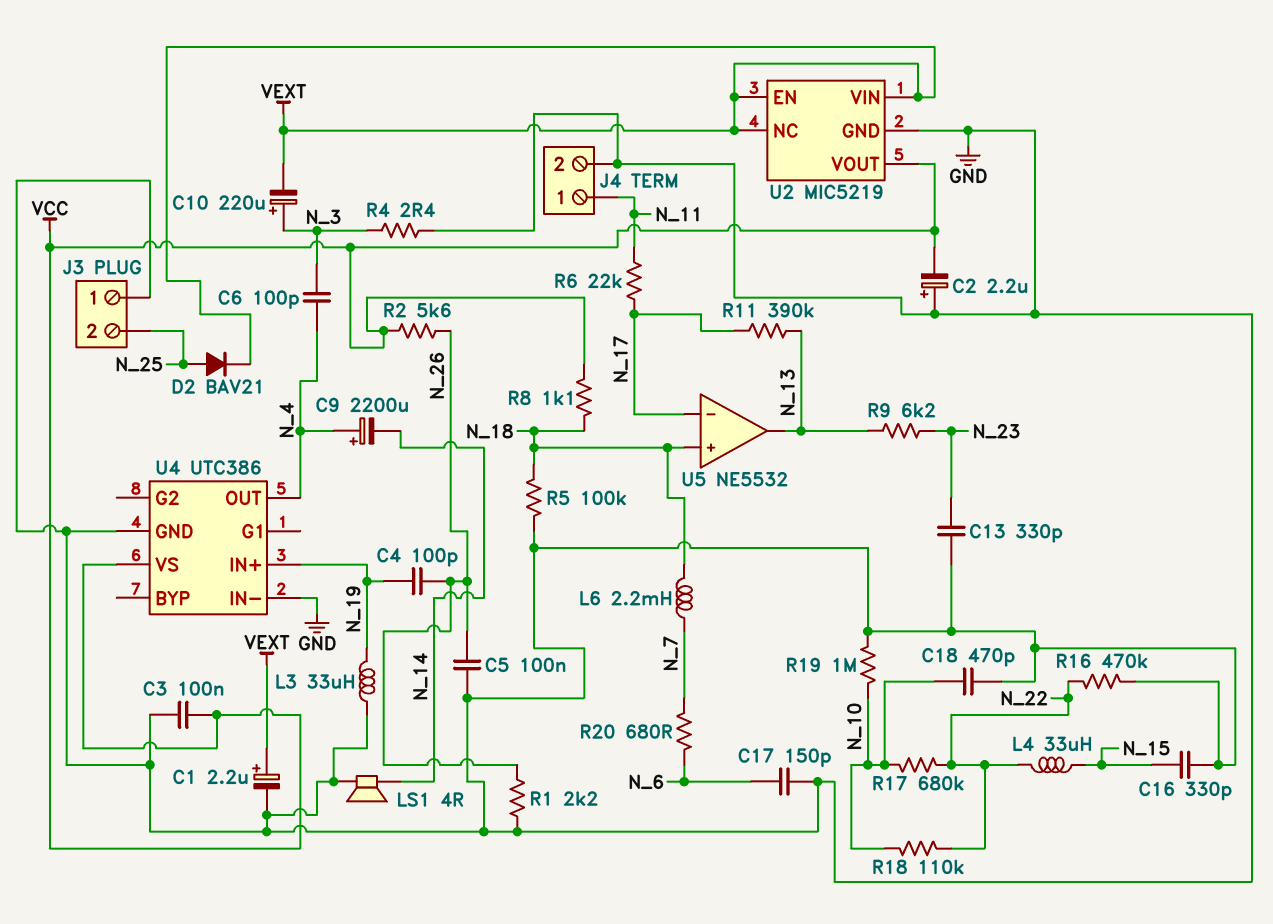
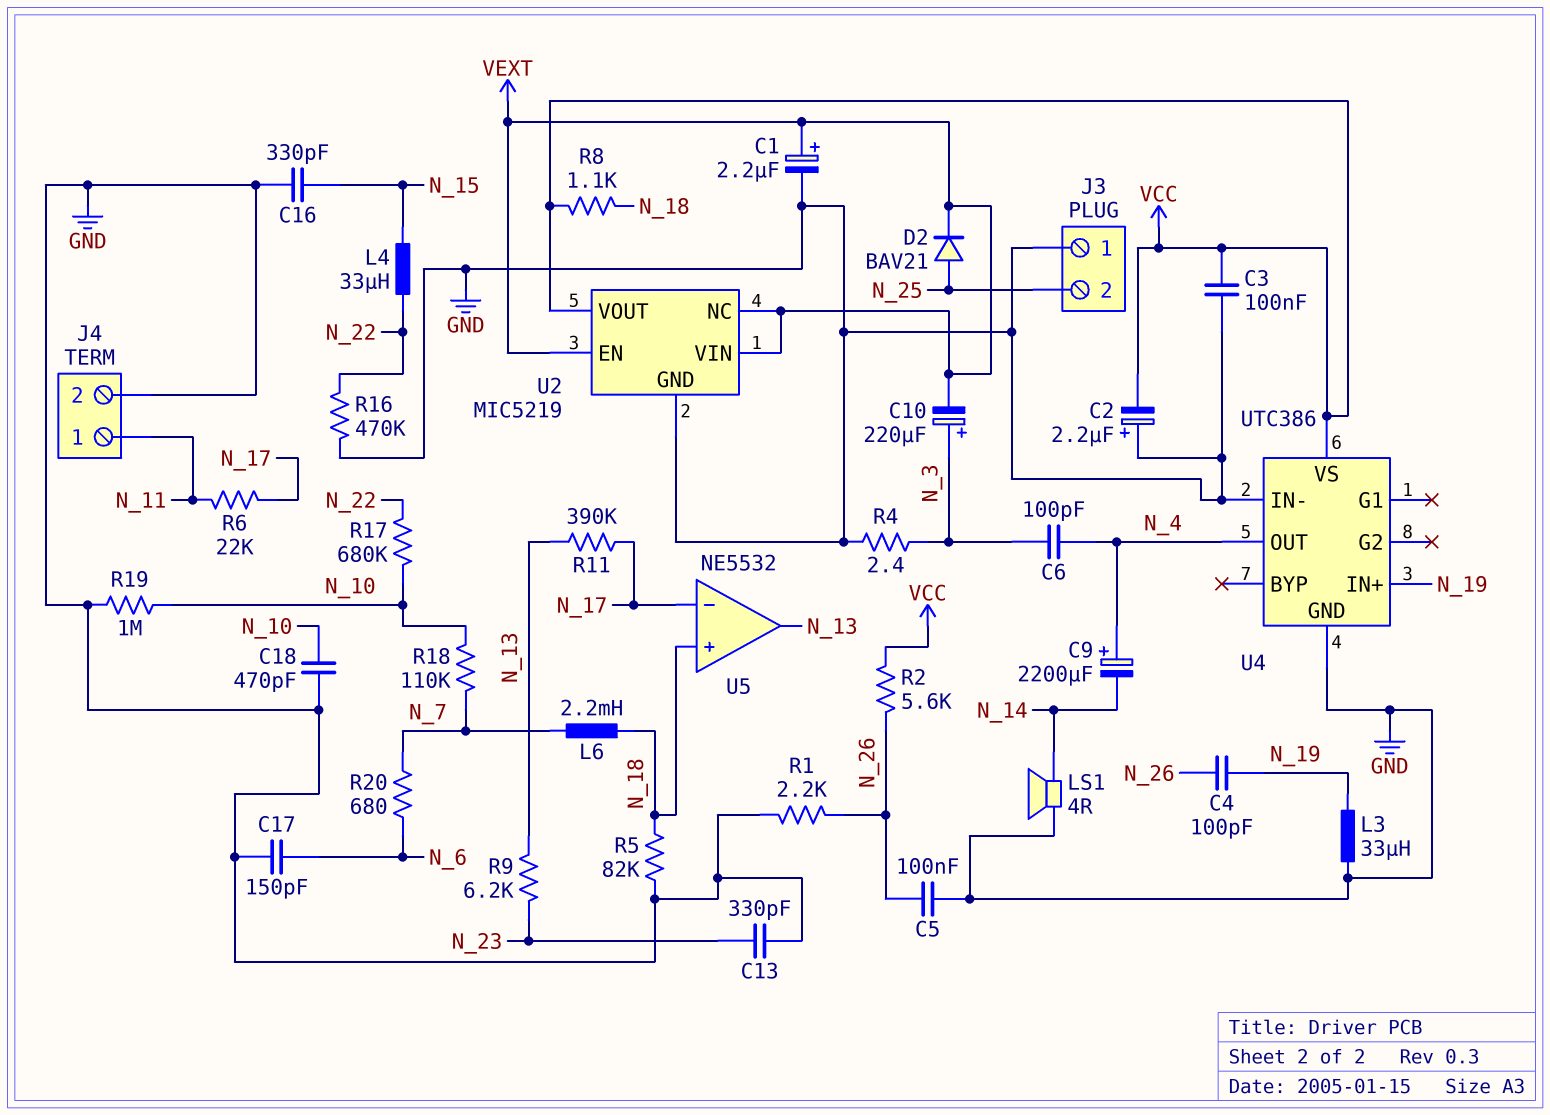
R5: 100k (GND, N_18) -> 82k (GND, N_18)
R18: 110k (N_10, N_22) -> 110k (N_7, N_10)

